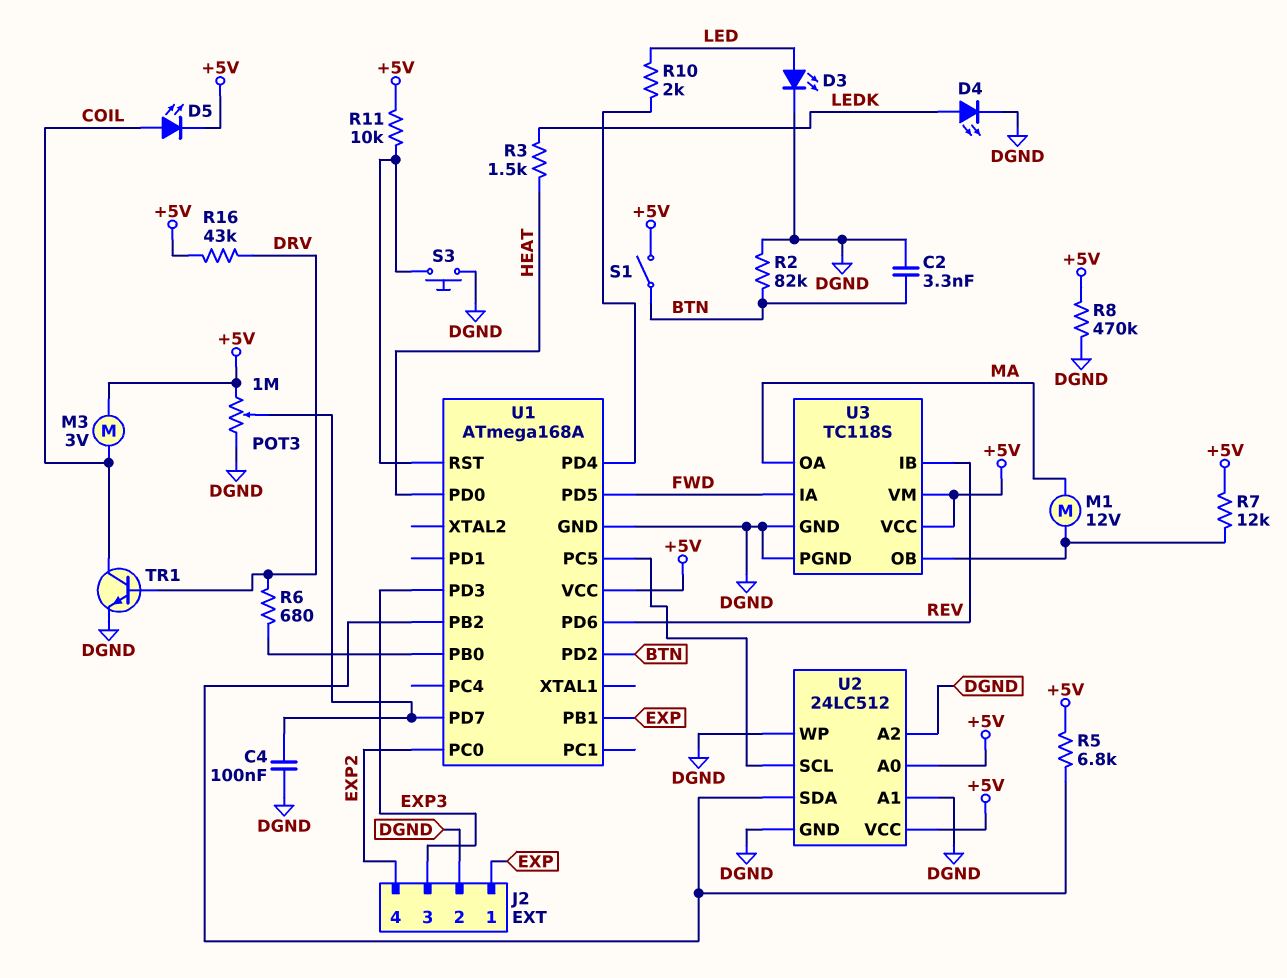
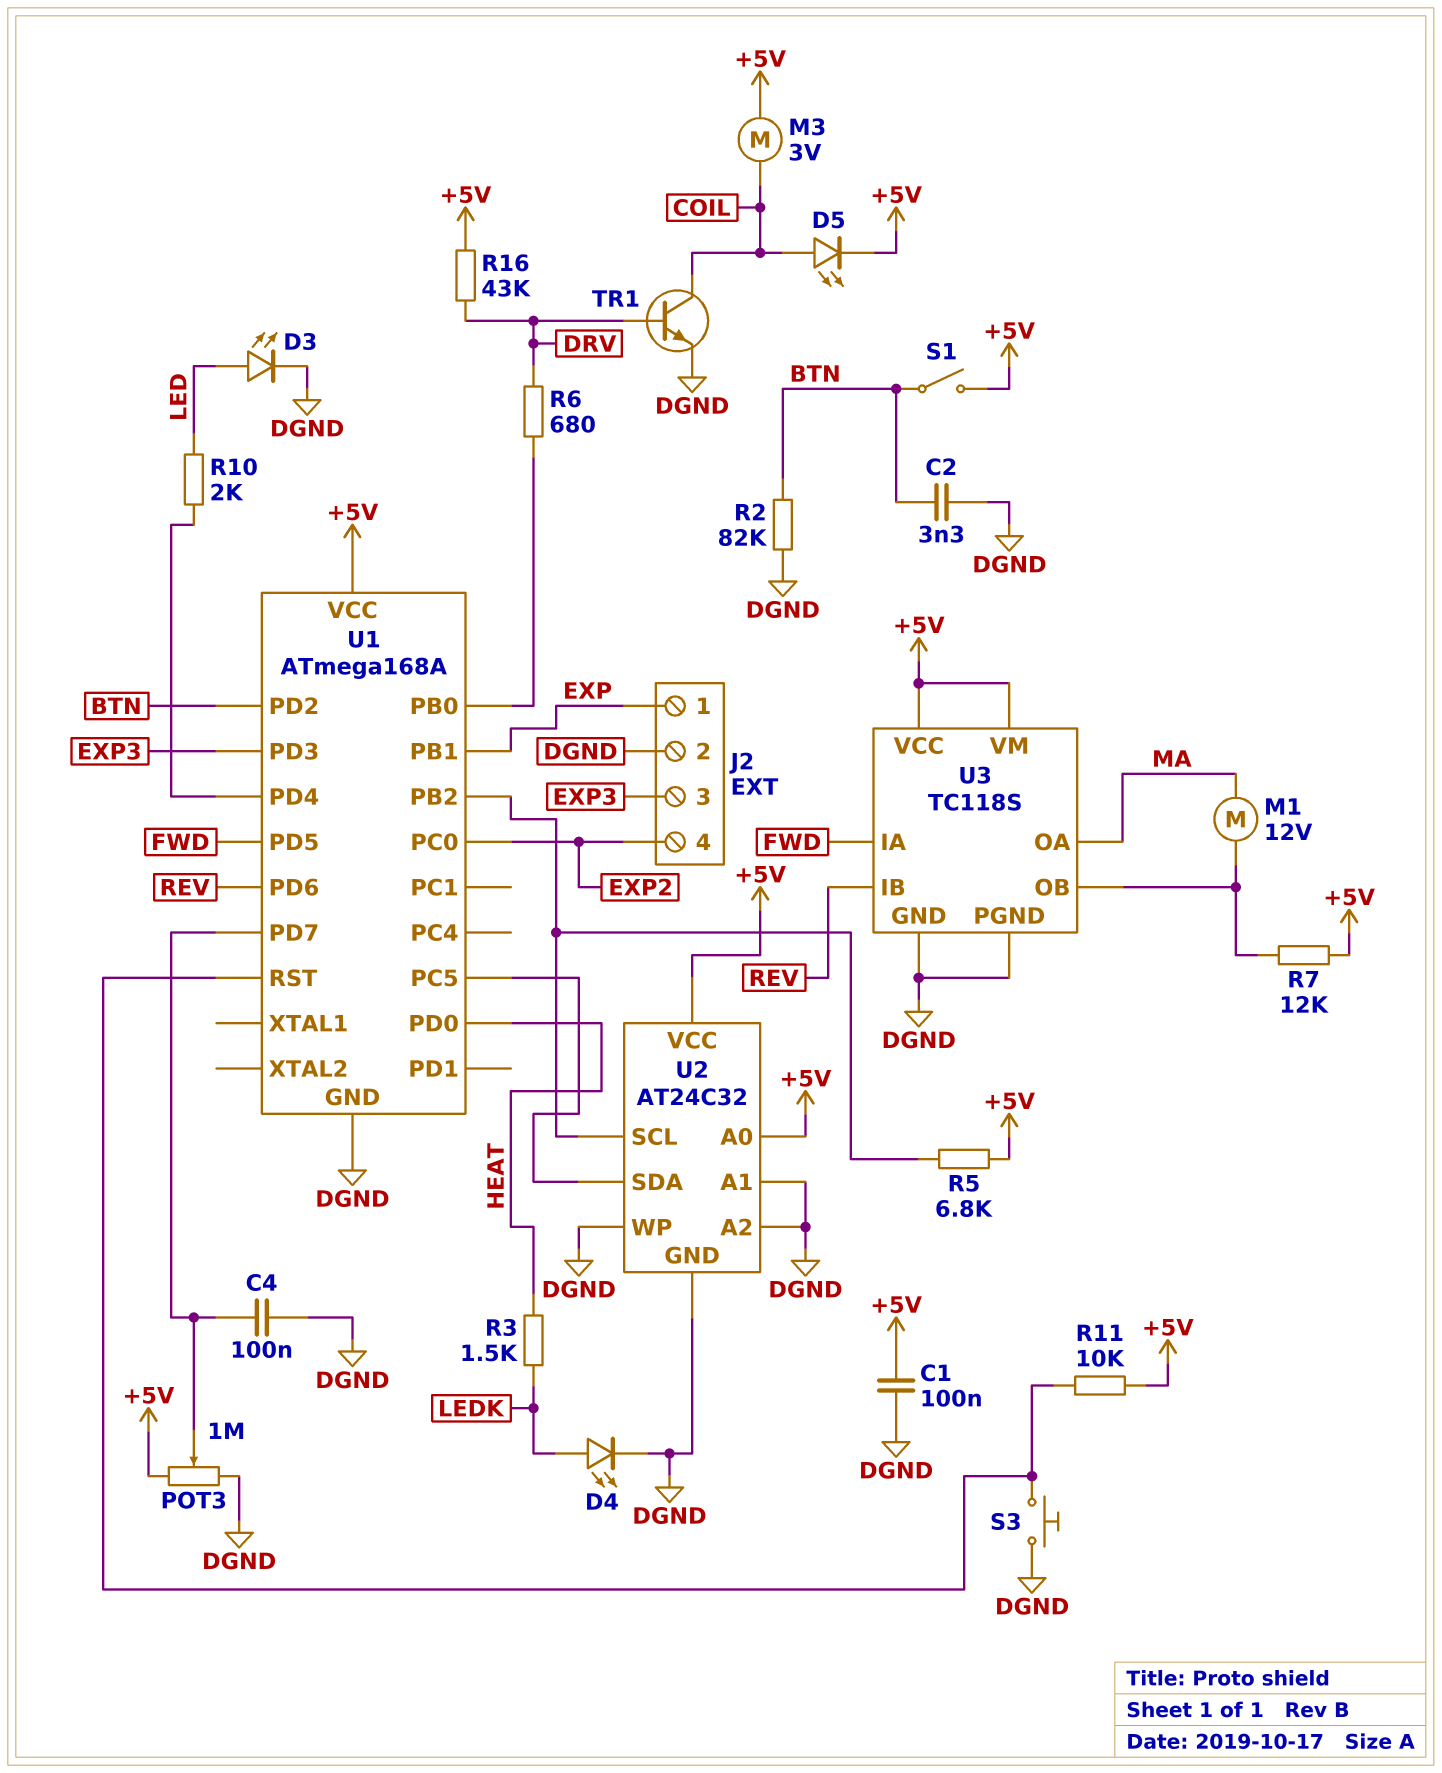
C1: none -> 100nF (+5V, DGND)
R8: 470k (+5V, DGND) -> none
U2: 24LC512 -> AT24C32
U2 pin SCL: U1/PC5 -> U1/PB2
U2 pin SDA: U1/PB2 -> U1/PC5

